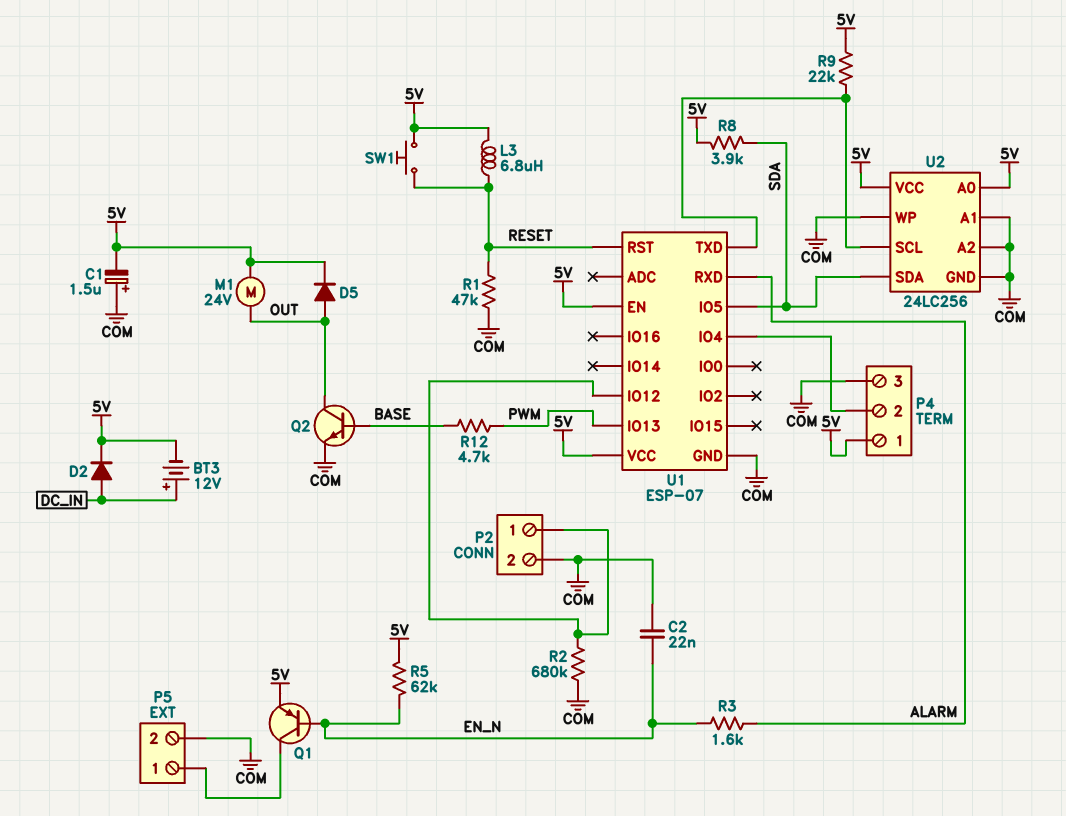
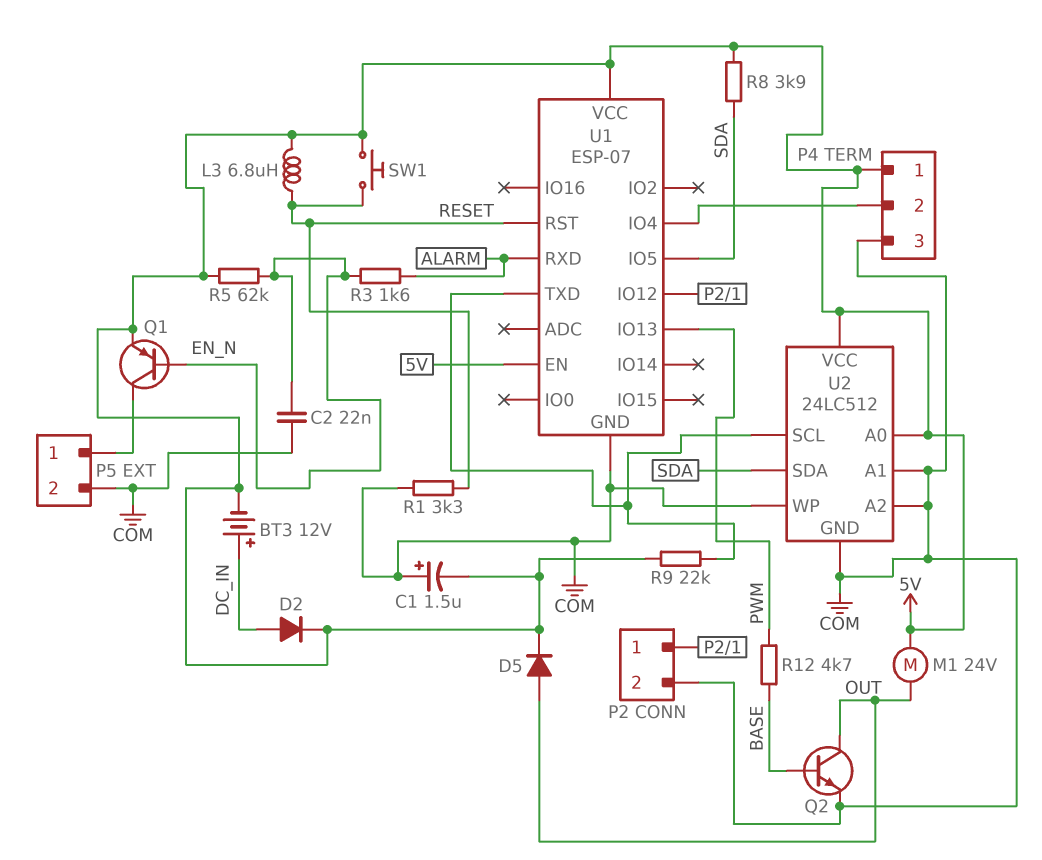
R1: 47k (COM, RESET) -> 3.3k (COM, RESET)
R2: 680k (COM, P2/1) -> none
U2: 24LC256 -> 24LC512

